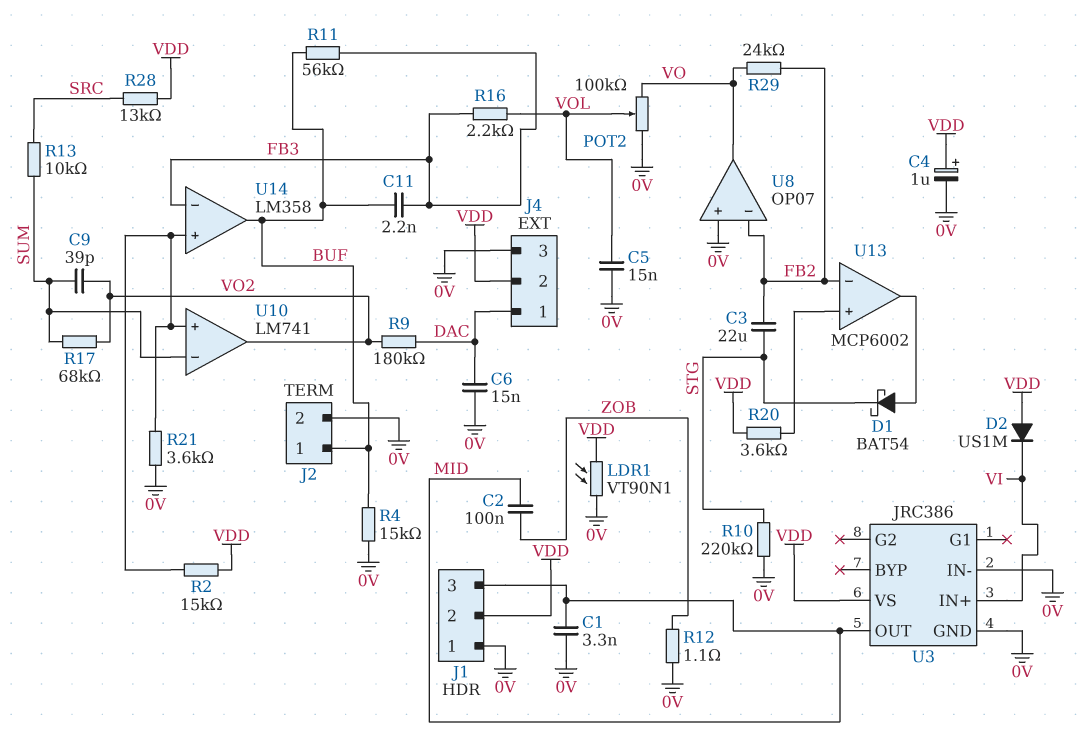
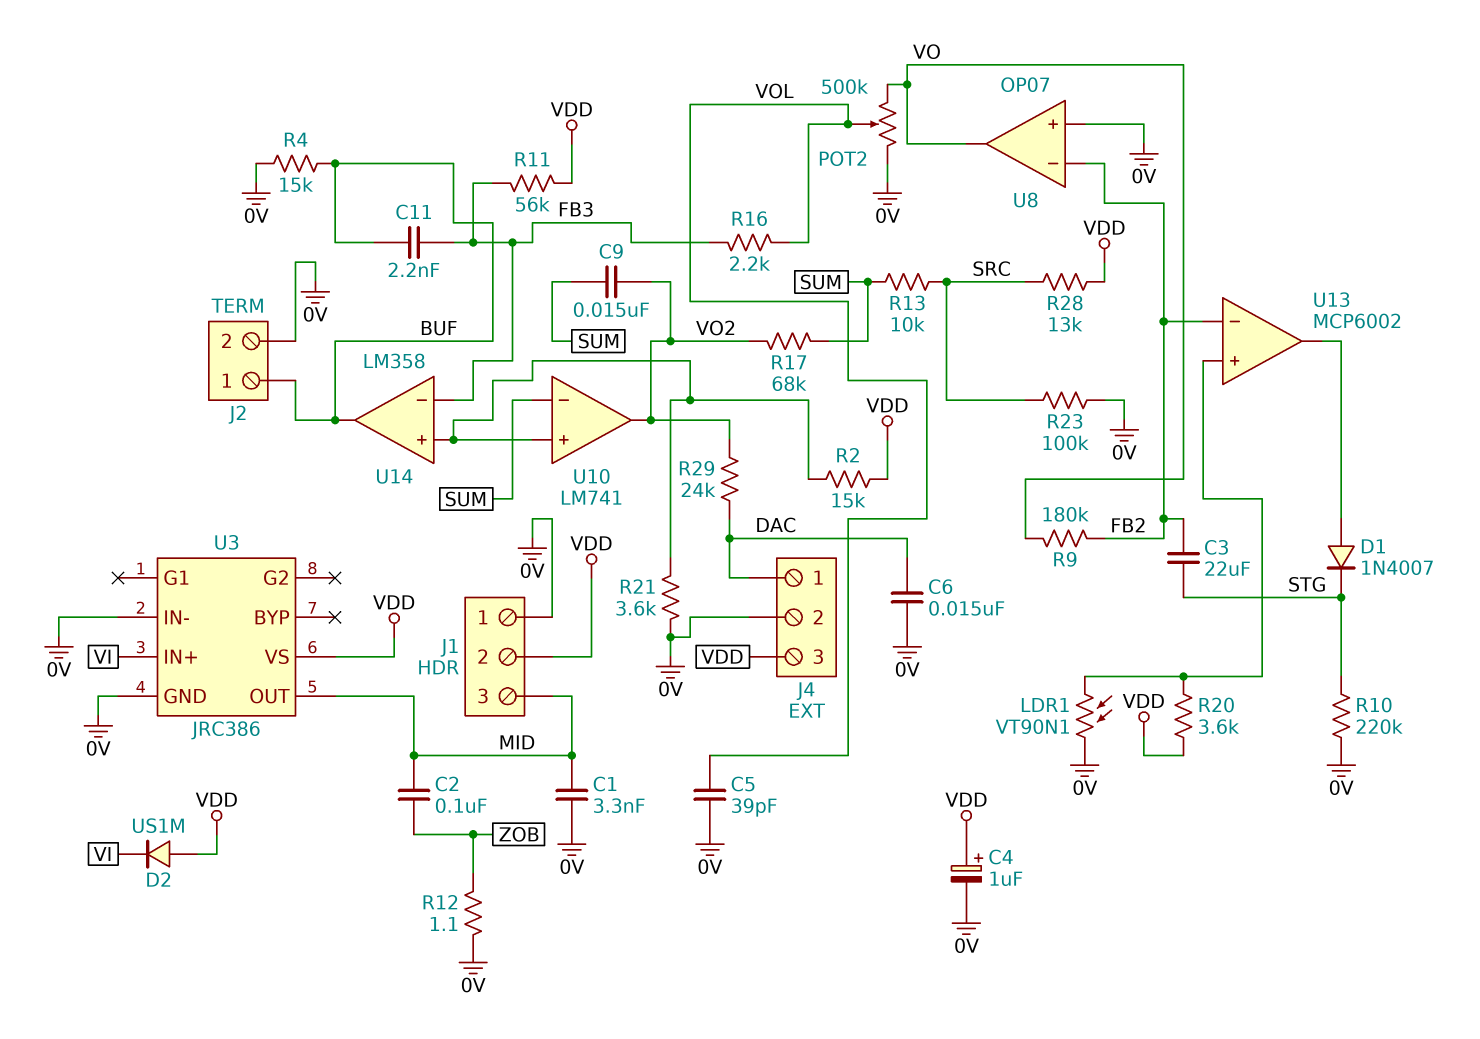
C5: 15nF (0V, VOL) -> 39pF (0V, VOL)
C9: 39pF (SUM, VO2) -> 15nF (SUM, VO2)
D1: schottky BAT54 (A U13/out, K STG) -> diode 1N4007 (A U13/out, K STG)
J4 pin 2: VDD -> 0V
J4 pin 3: 0V -> VDD
LDR1: VT90N1 (0V, VDD) -> VT90N1 (0V, U13/in+)
POT2: 100k (0V, VO, wiper VOL) -> 500k (0V, VO, wiper VOL)
R9: 180k (DAC, VO2) -> 180k (FB2, VO)
R11: 56k (BUF, FB3) -> 56k (FB3, VDD)
R23: none -> 100k (0V, SRC)
R29: 24k (FB2, VO) -> 24k (DAC, VO2)

